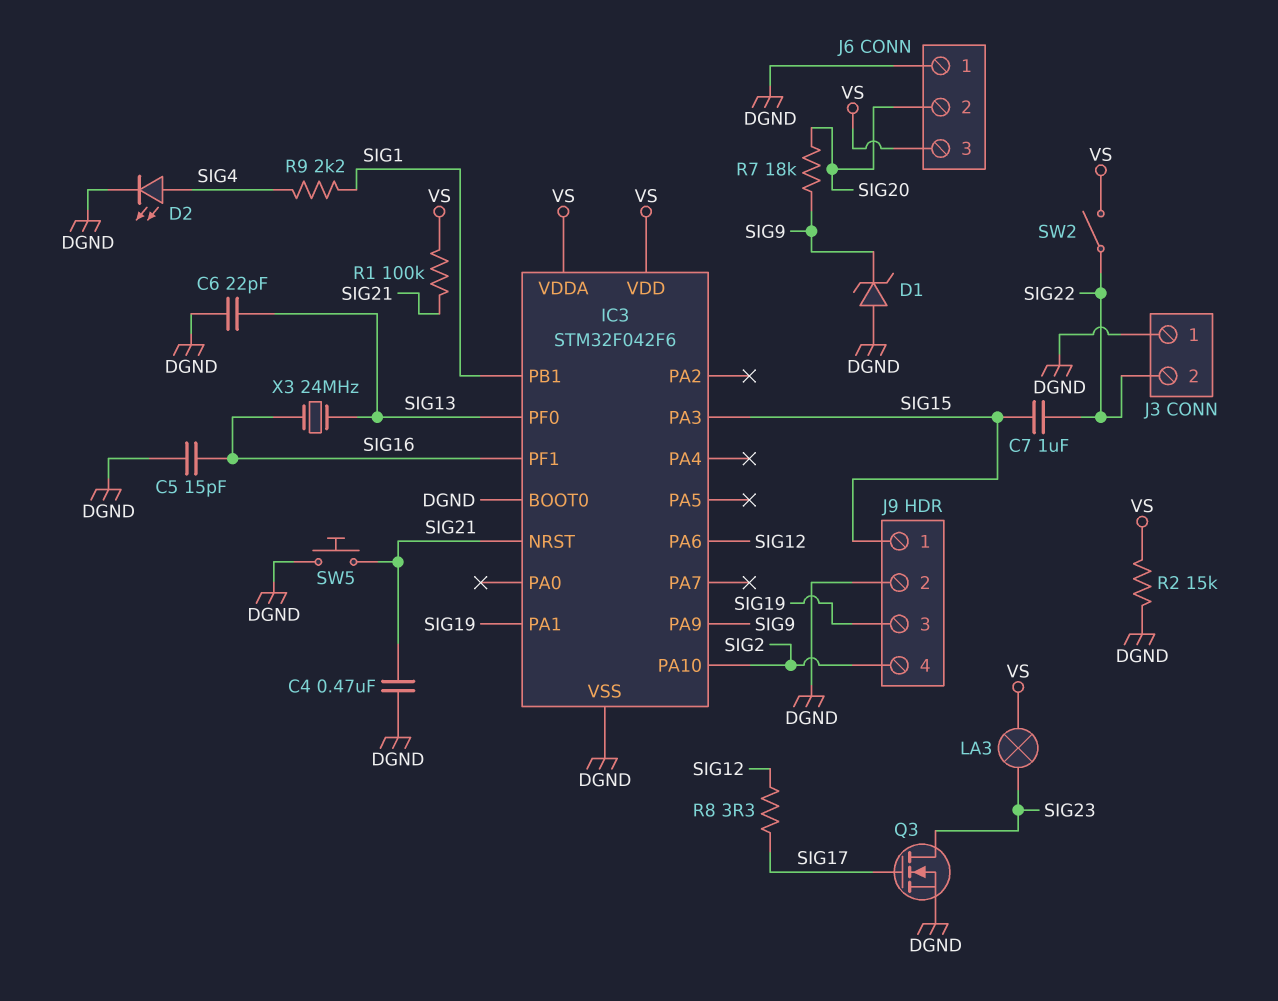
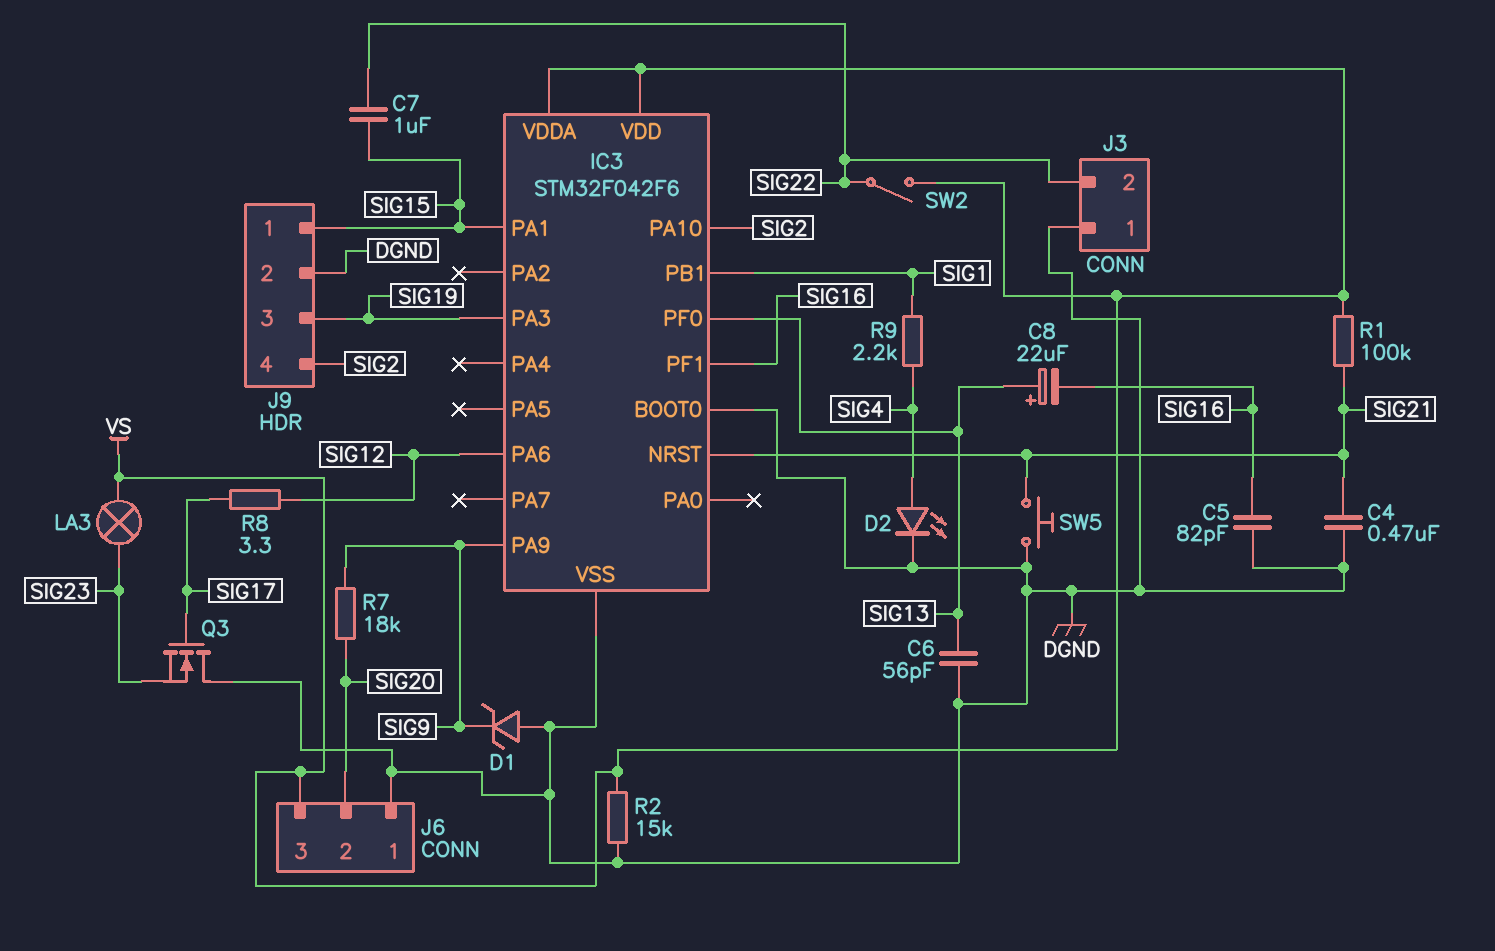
C5: 15pF (DGND, SIG16) -> 82pF (DGND, SIG16)
C6: 22pF (DGND, SIG13) -> 56pF (DGND, SIG13)
C8: none -> 22uF (plus SIG13, minus SIG16)
IC3 pin PA1: SIG19 -> SIG15
IC3 pin PA3: SIG15 -> SIG19
Q3: NMOS (G SIG17, D SIG23, S DGND) -> NMOS (G SIG17, D DGND, S SIG23)
X3: 24MHz (SIG13, SIG16) -> none

